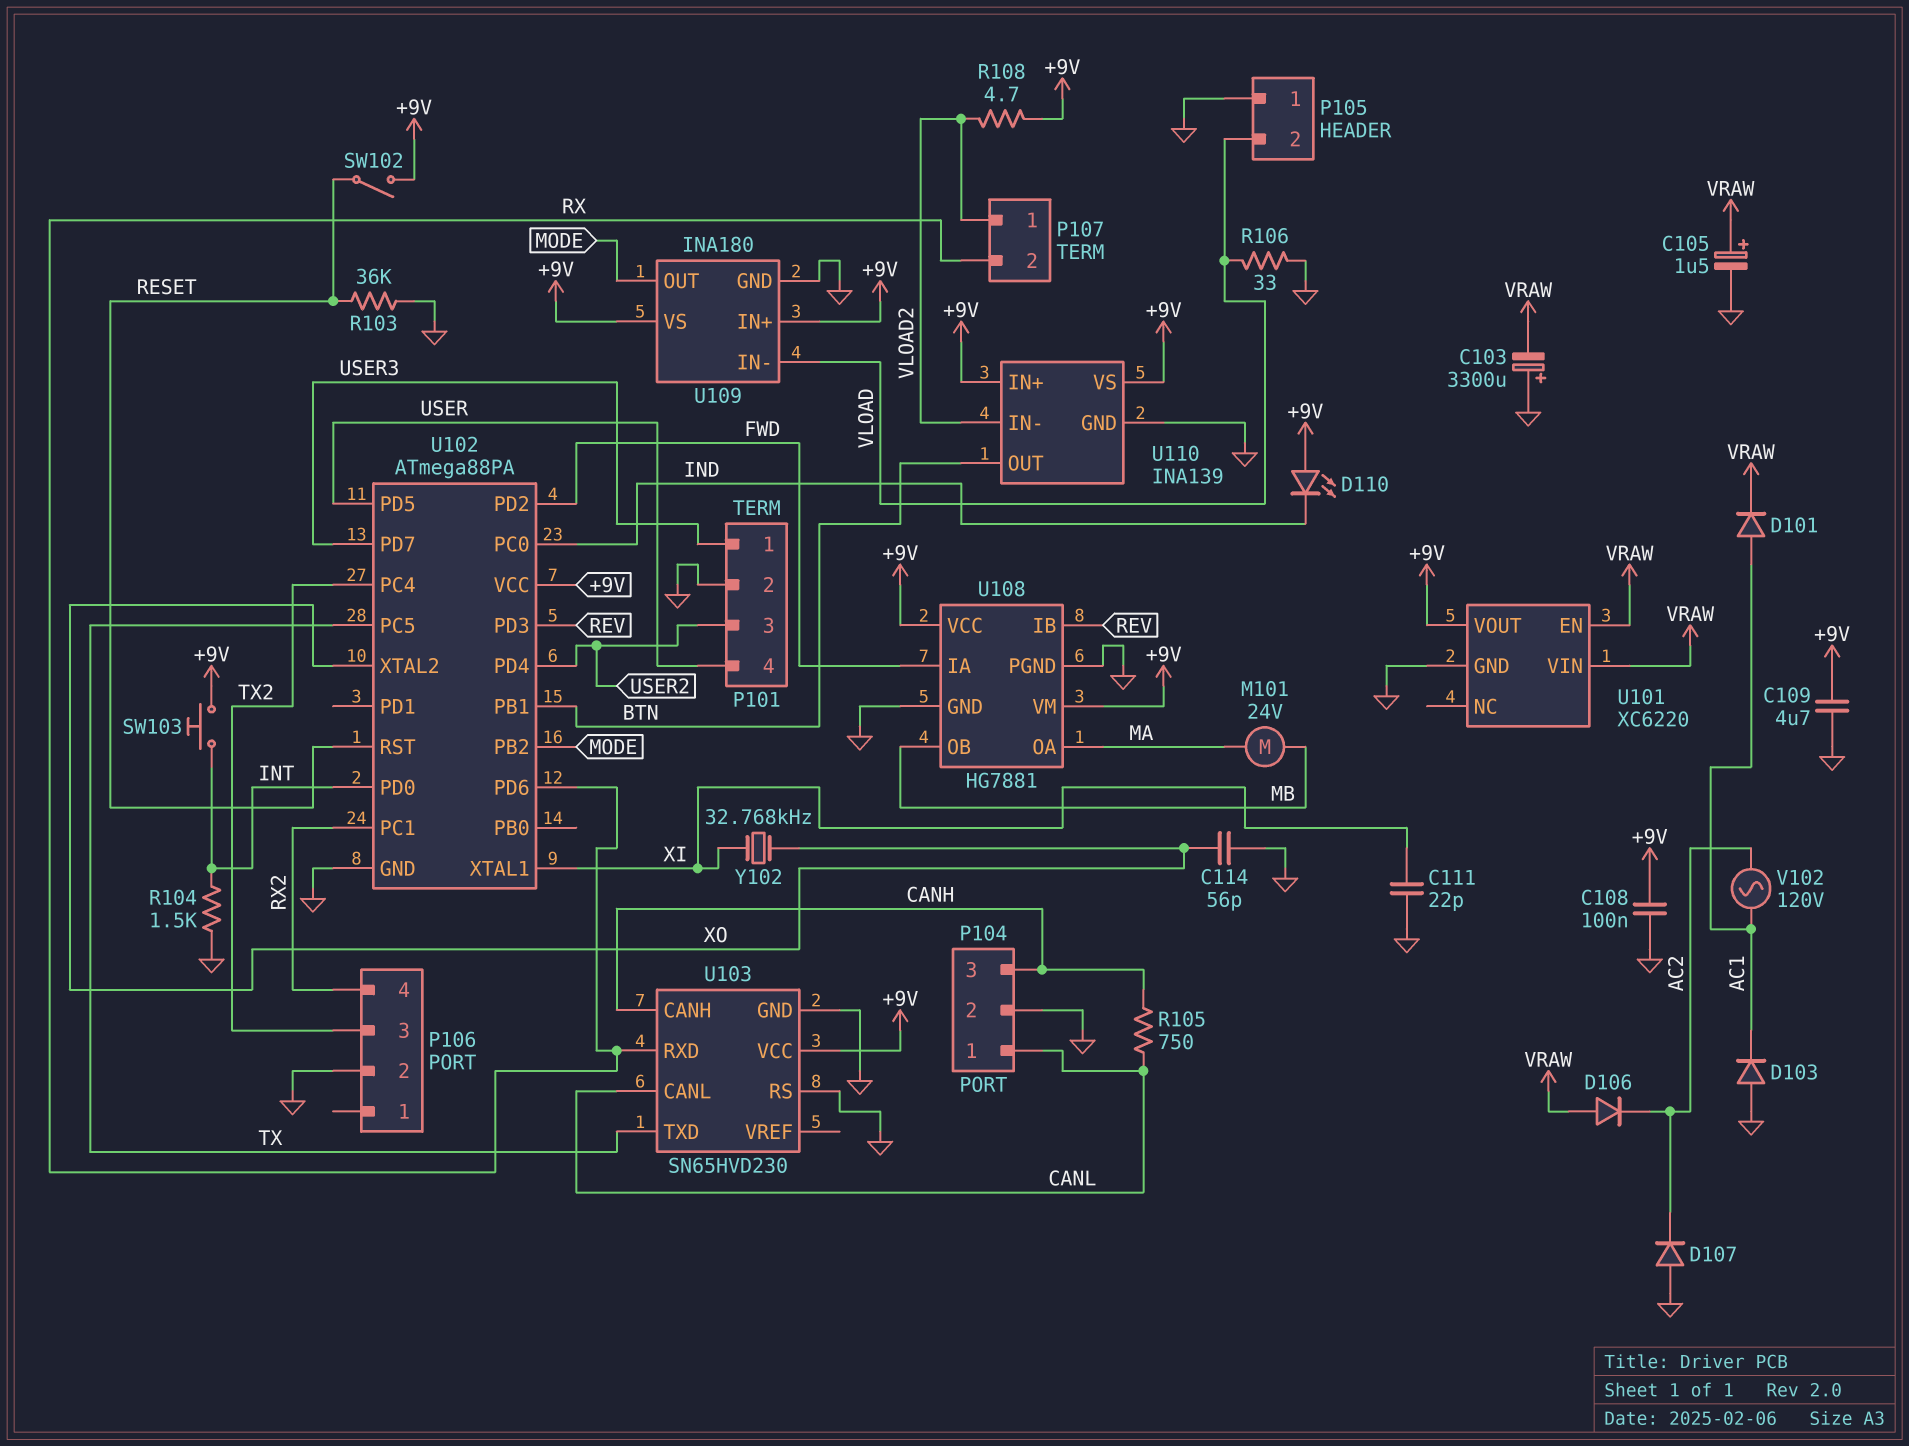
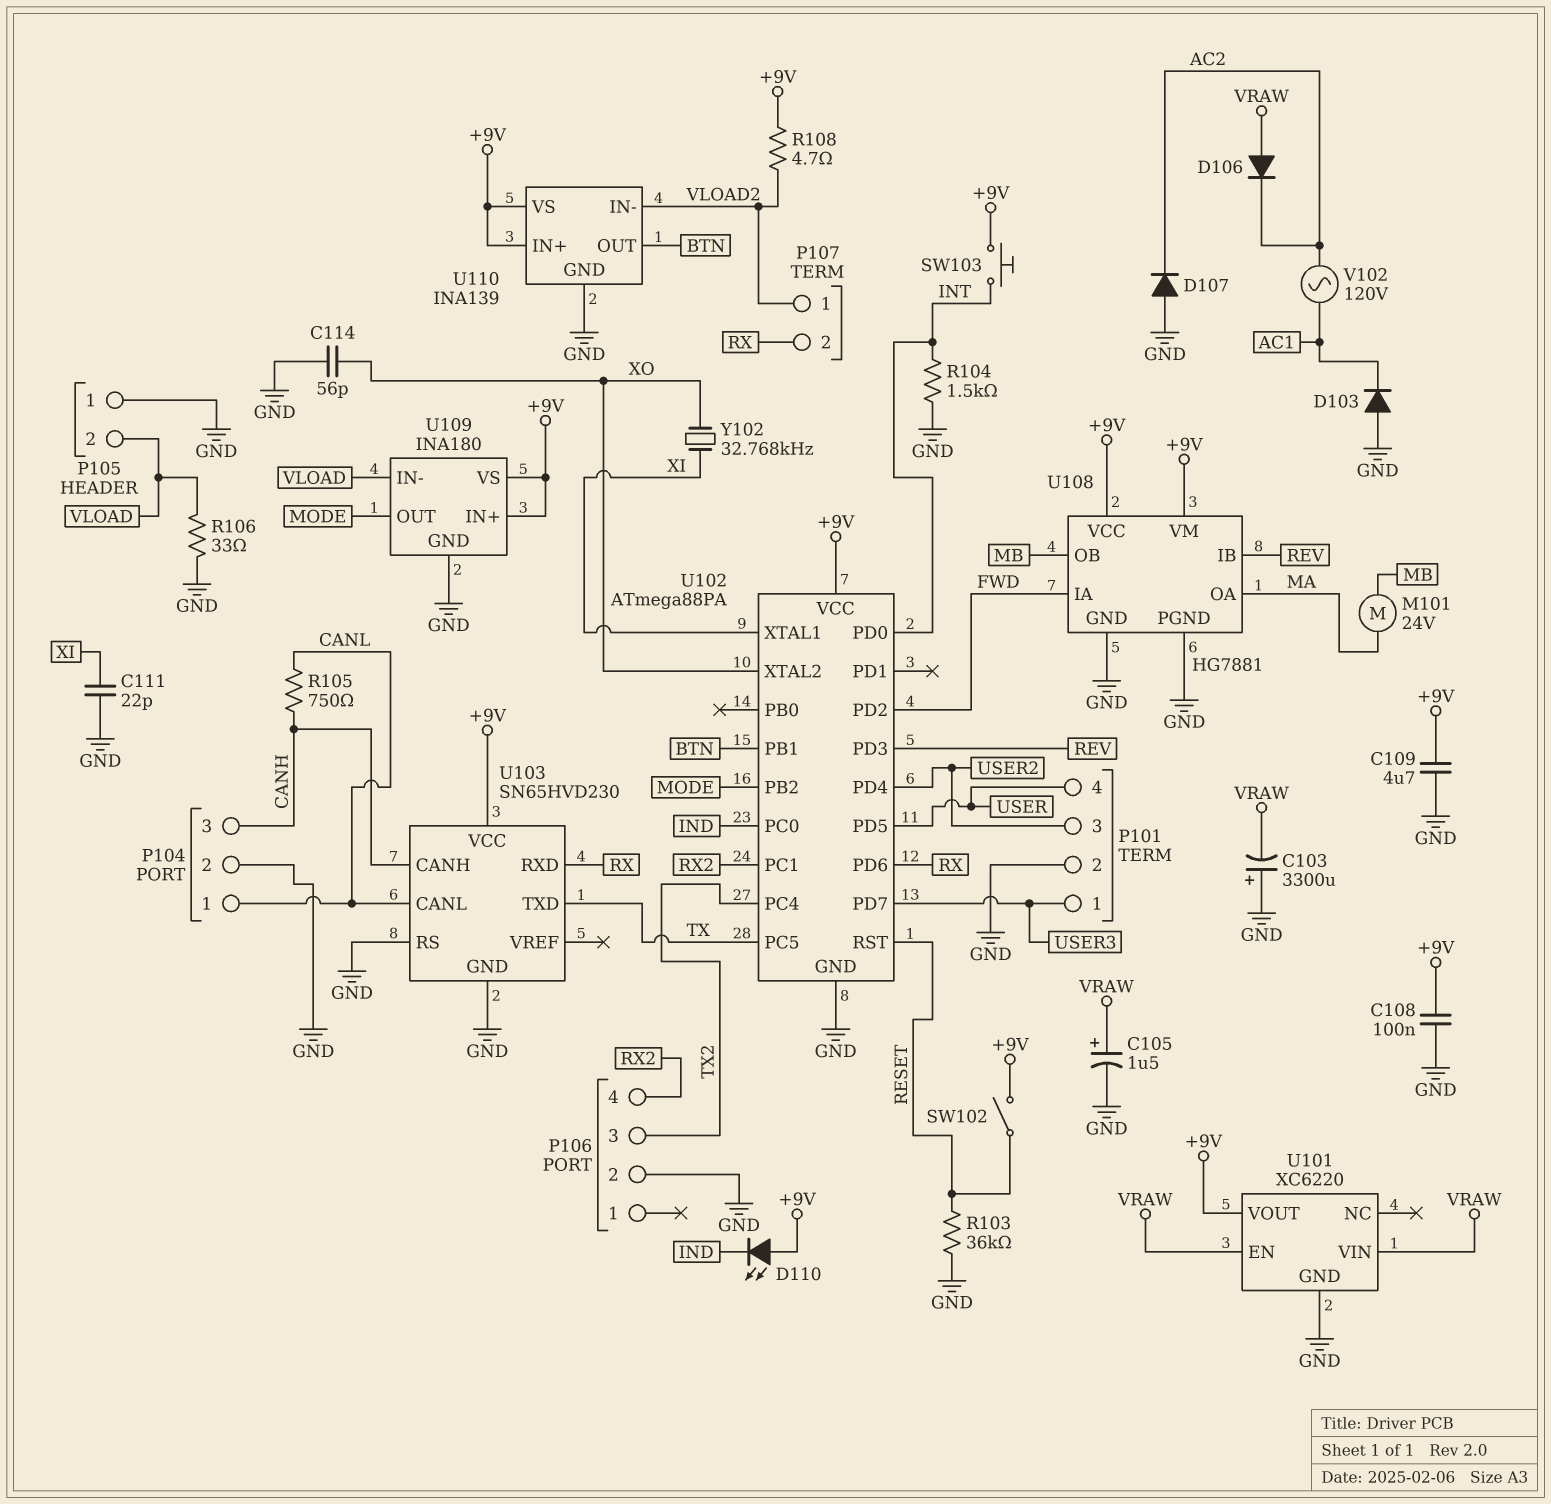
D101: diode (A AC1, K VRAW) -> none

